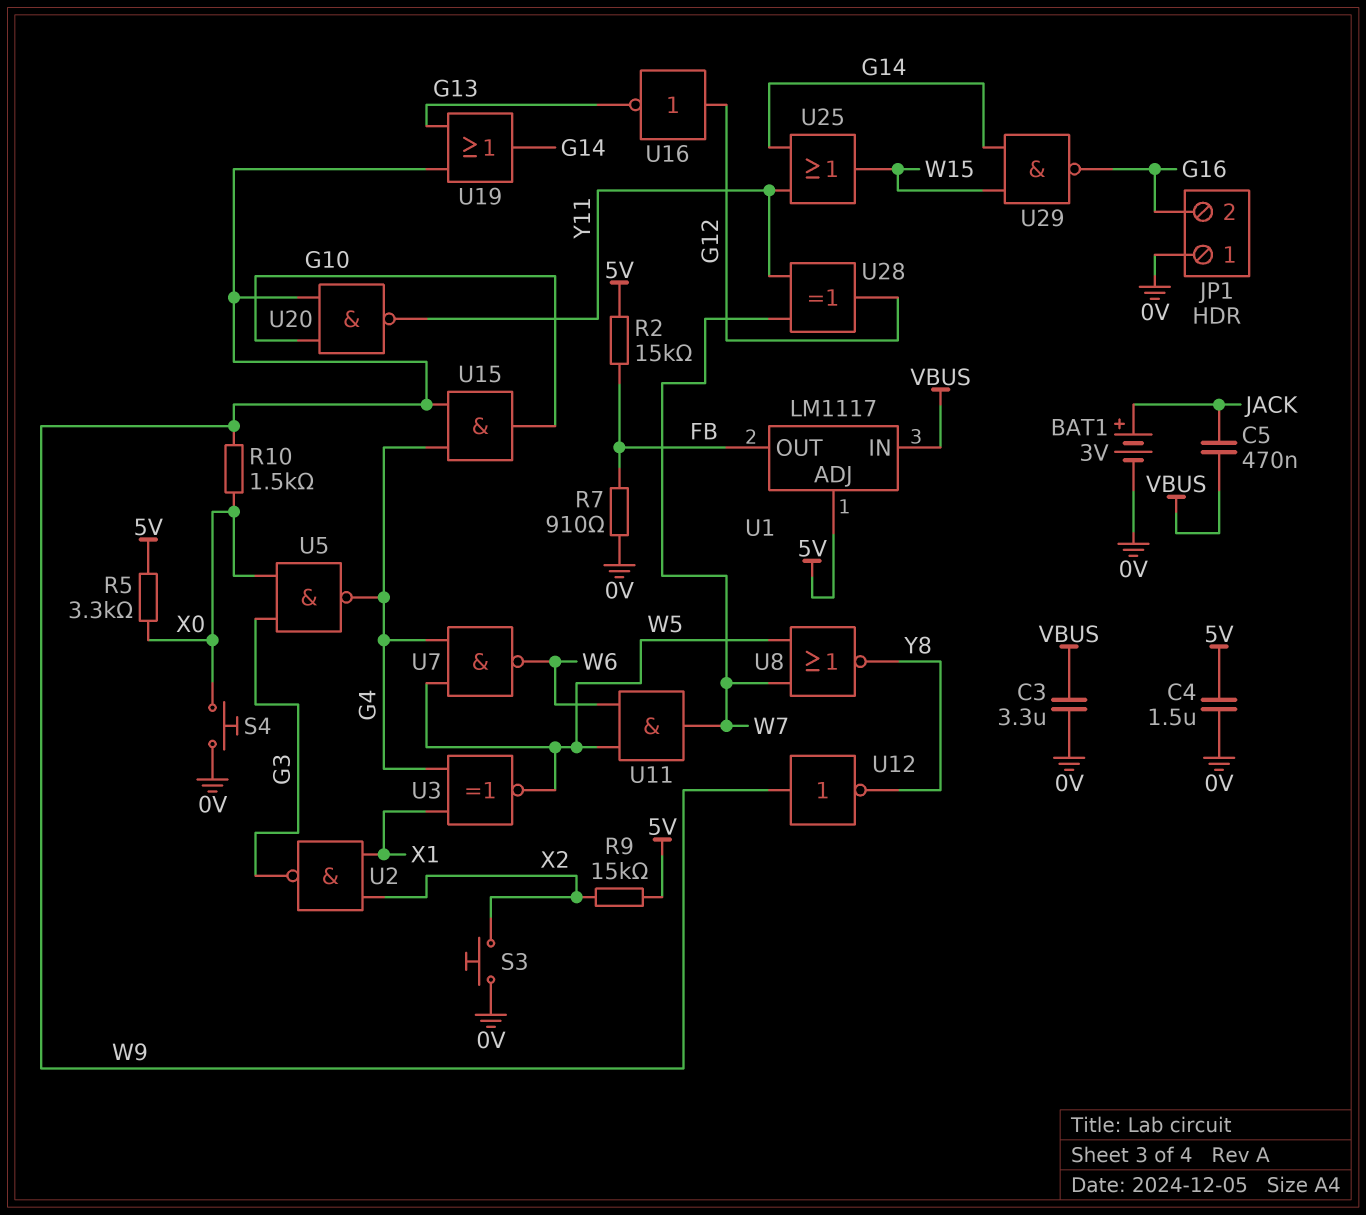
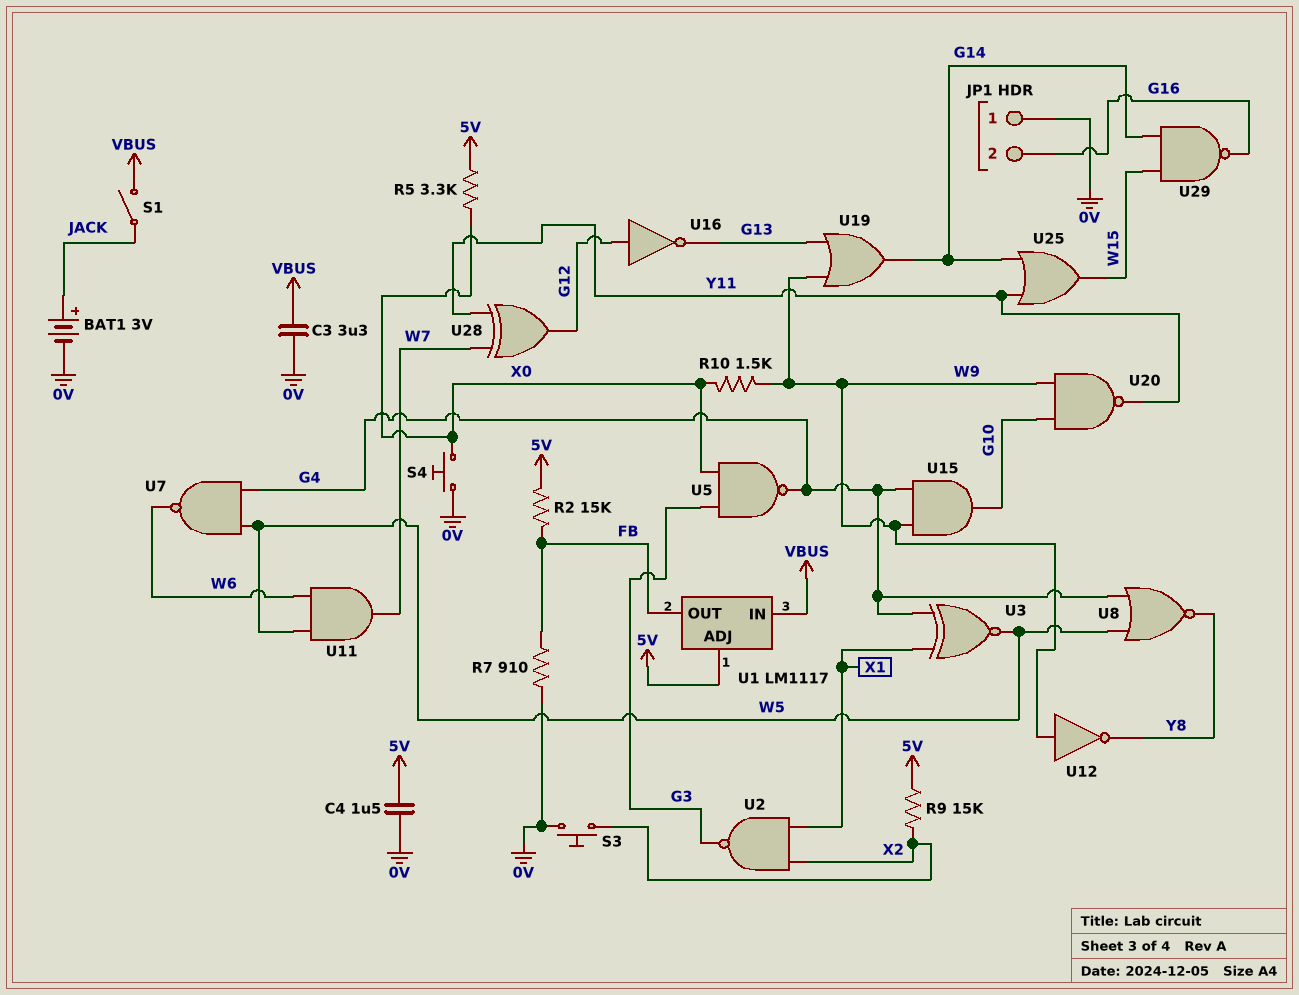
C5: 470nF (JACK, VBUS) -> none
S1: none -> switch (JACK, VBUS)
U8: NOR (in W5, in W7, out Y8) -> NOR (in G4, in W5, out Y8)

